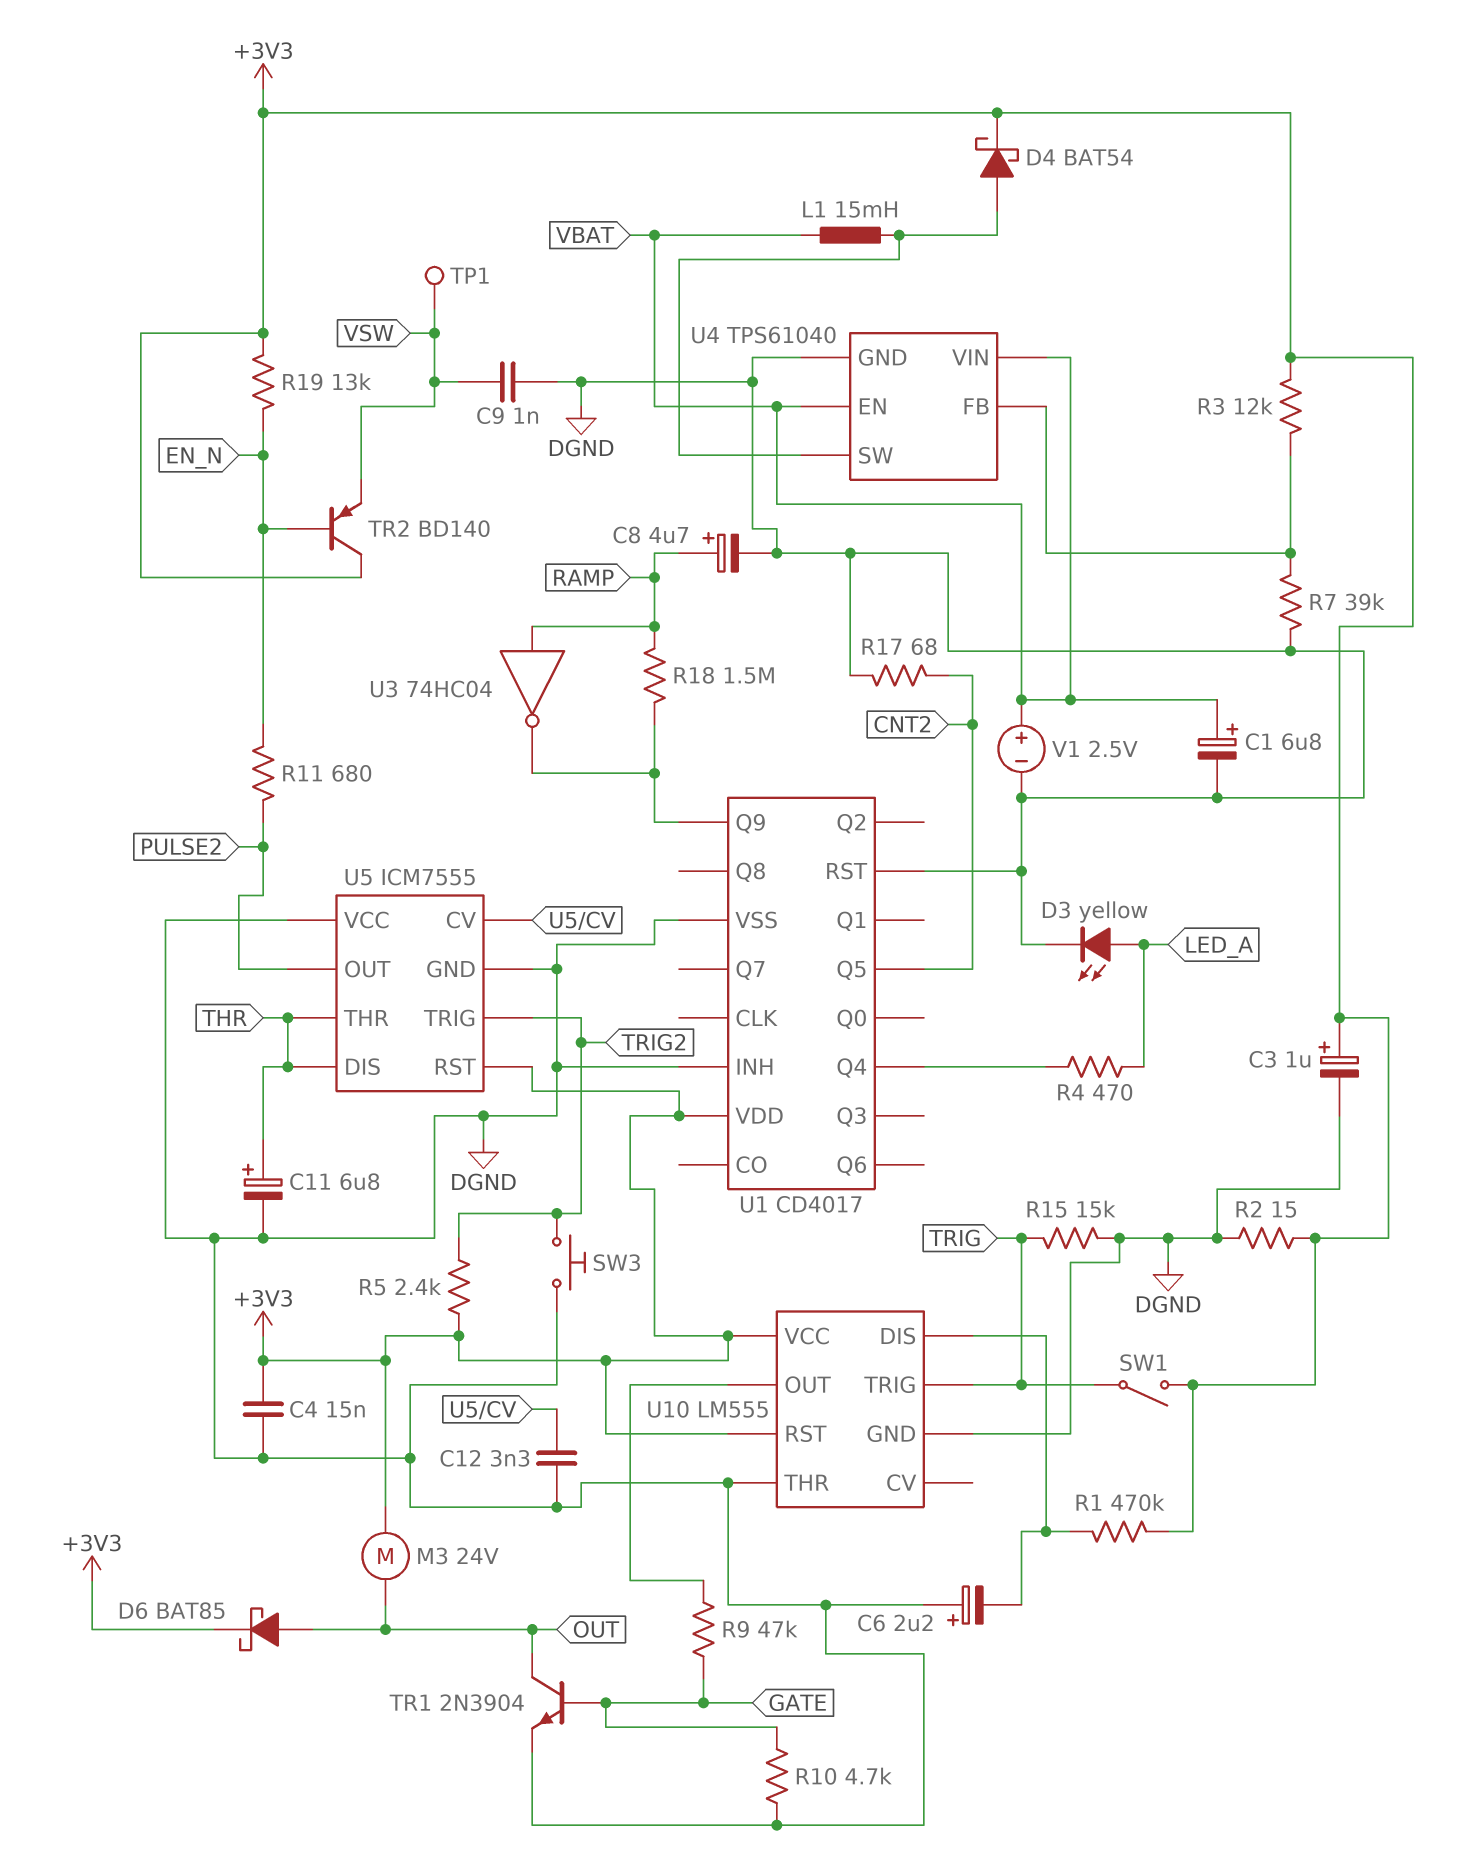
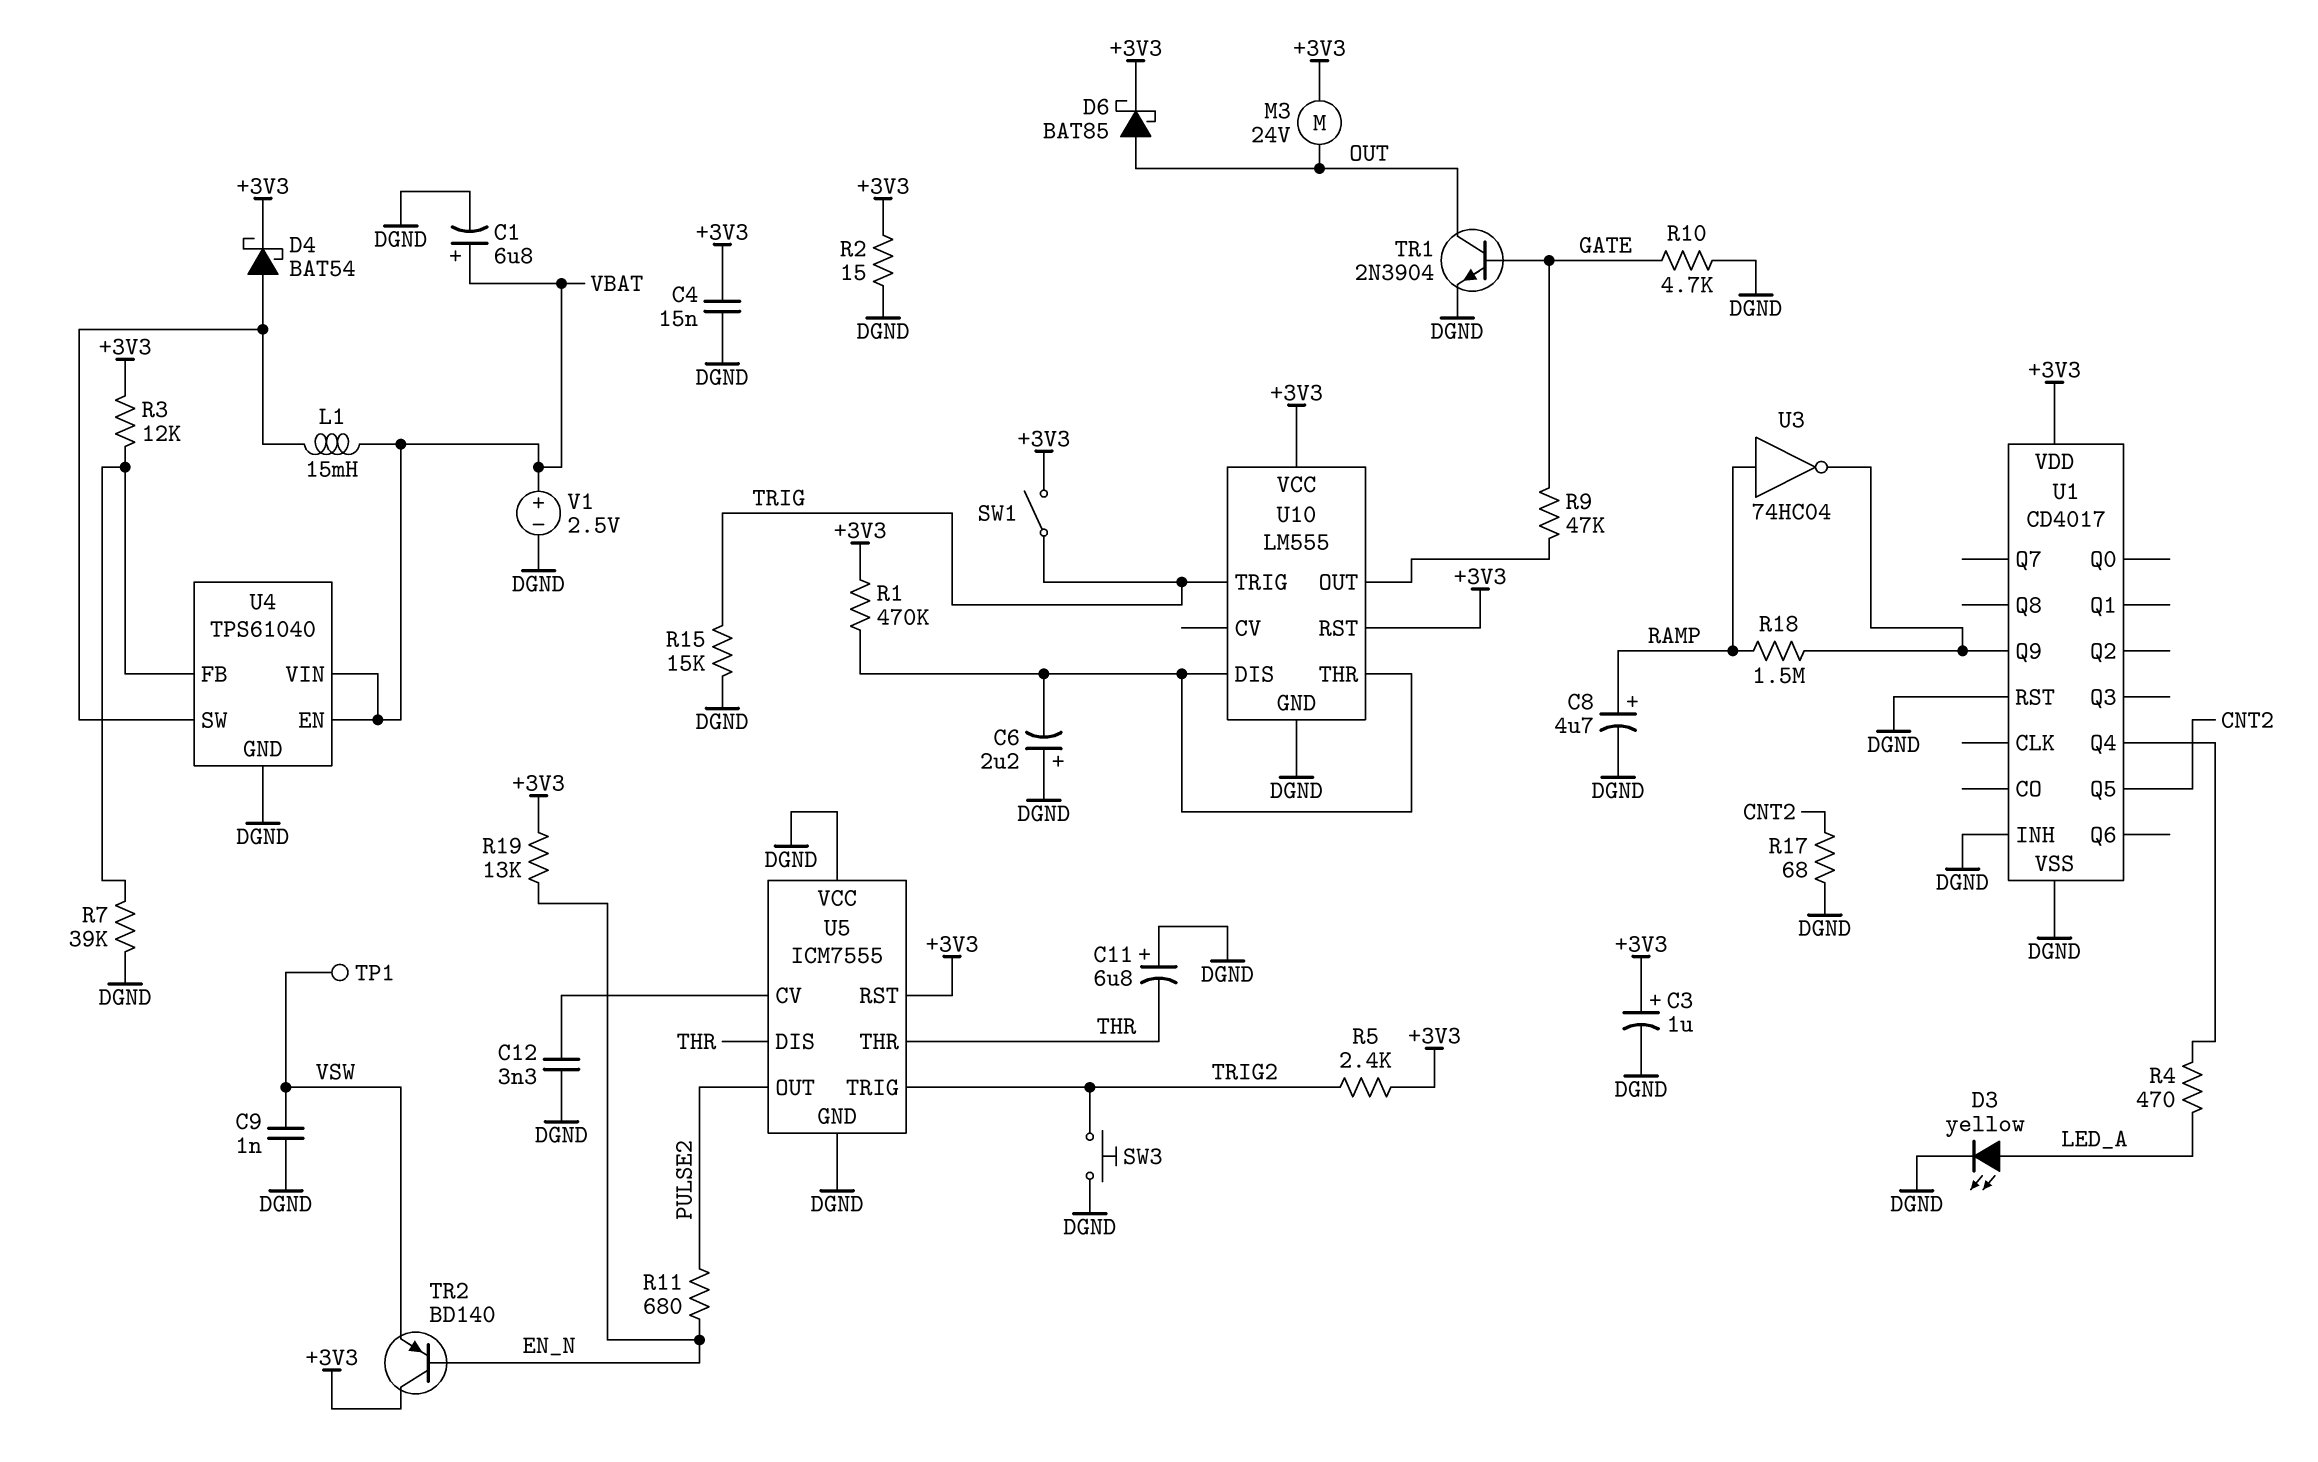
C11: 6.8uF (plus THR, minus DGND) -> 6.8uF (plus DGND, minus THR)
U10 pin THR: DGND -> U10/DIS

